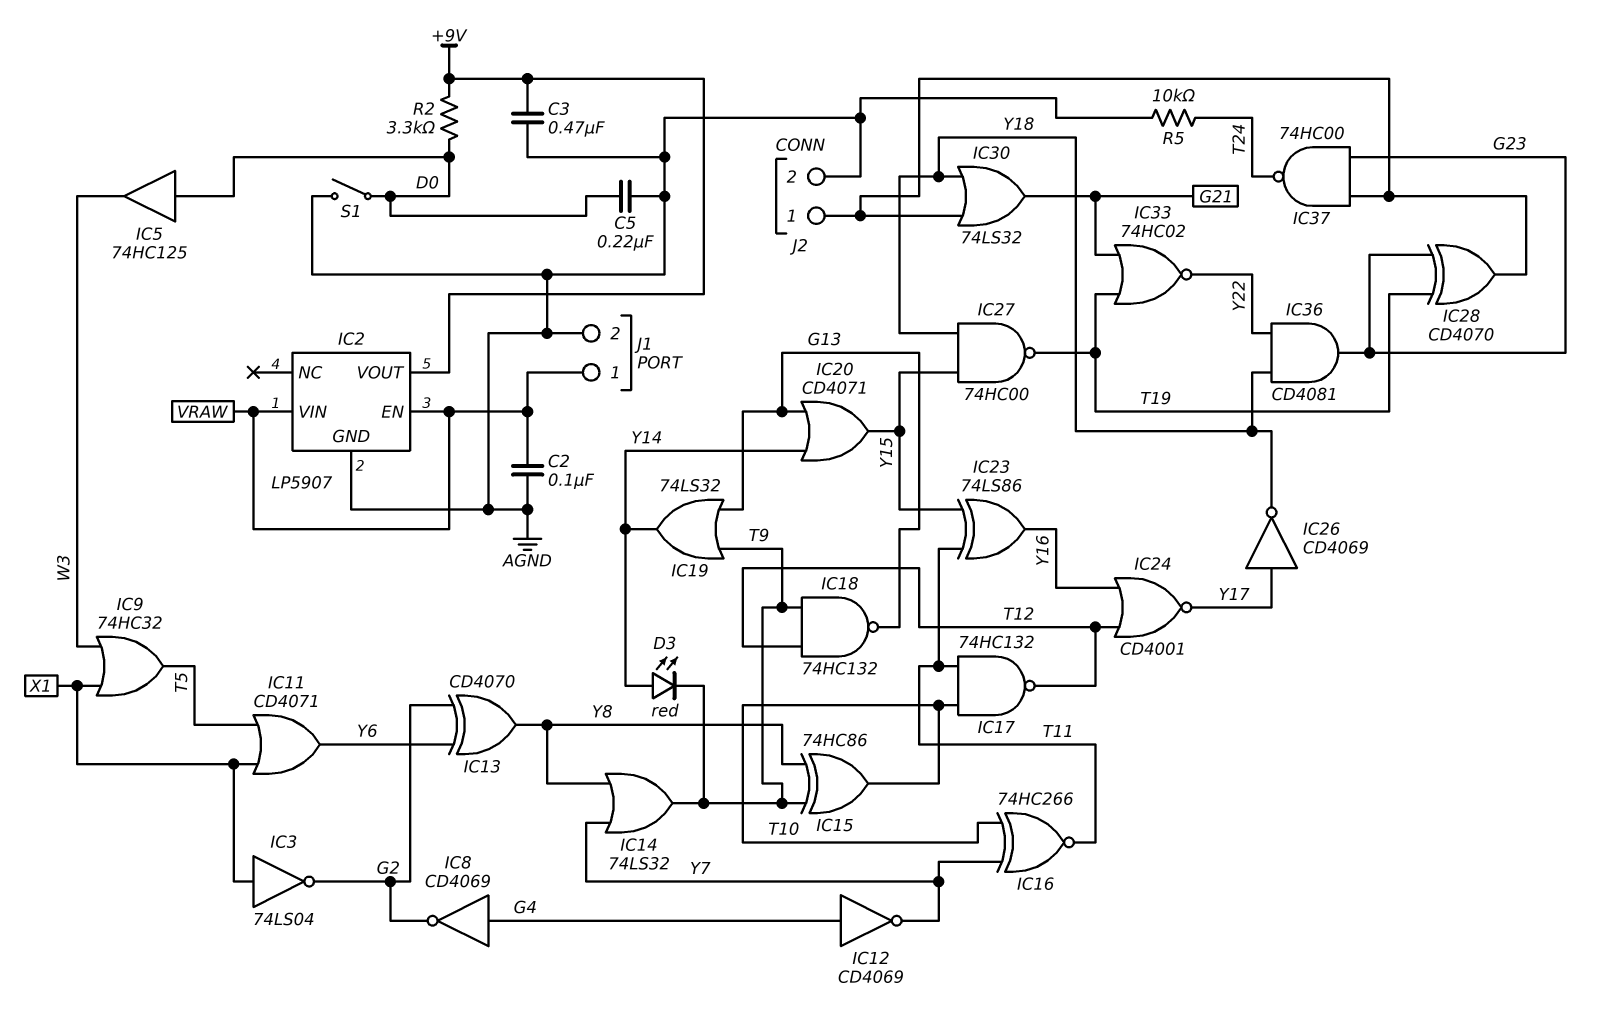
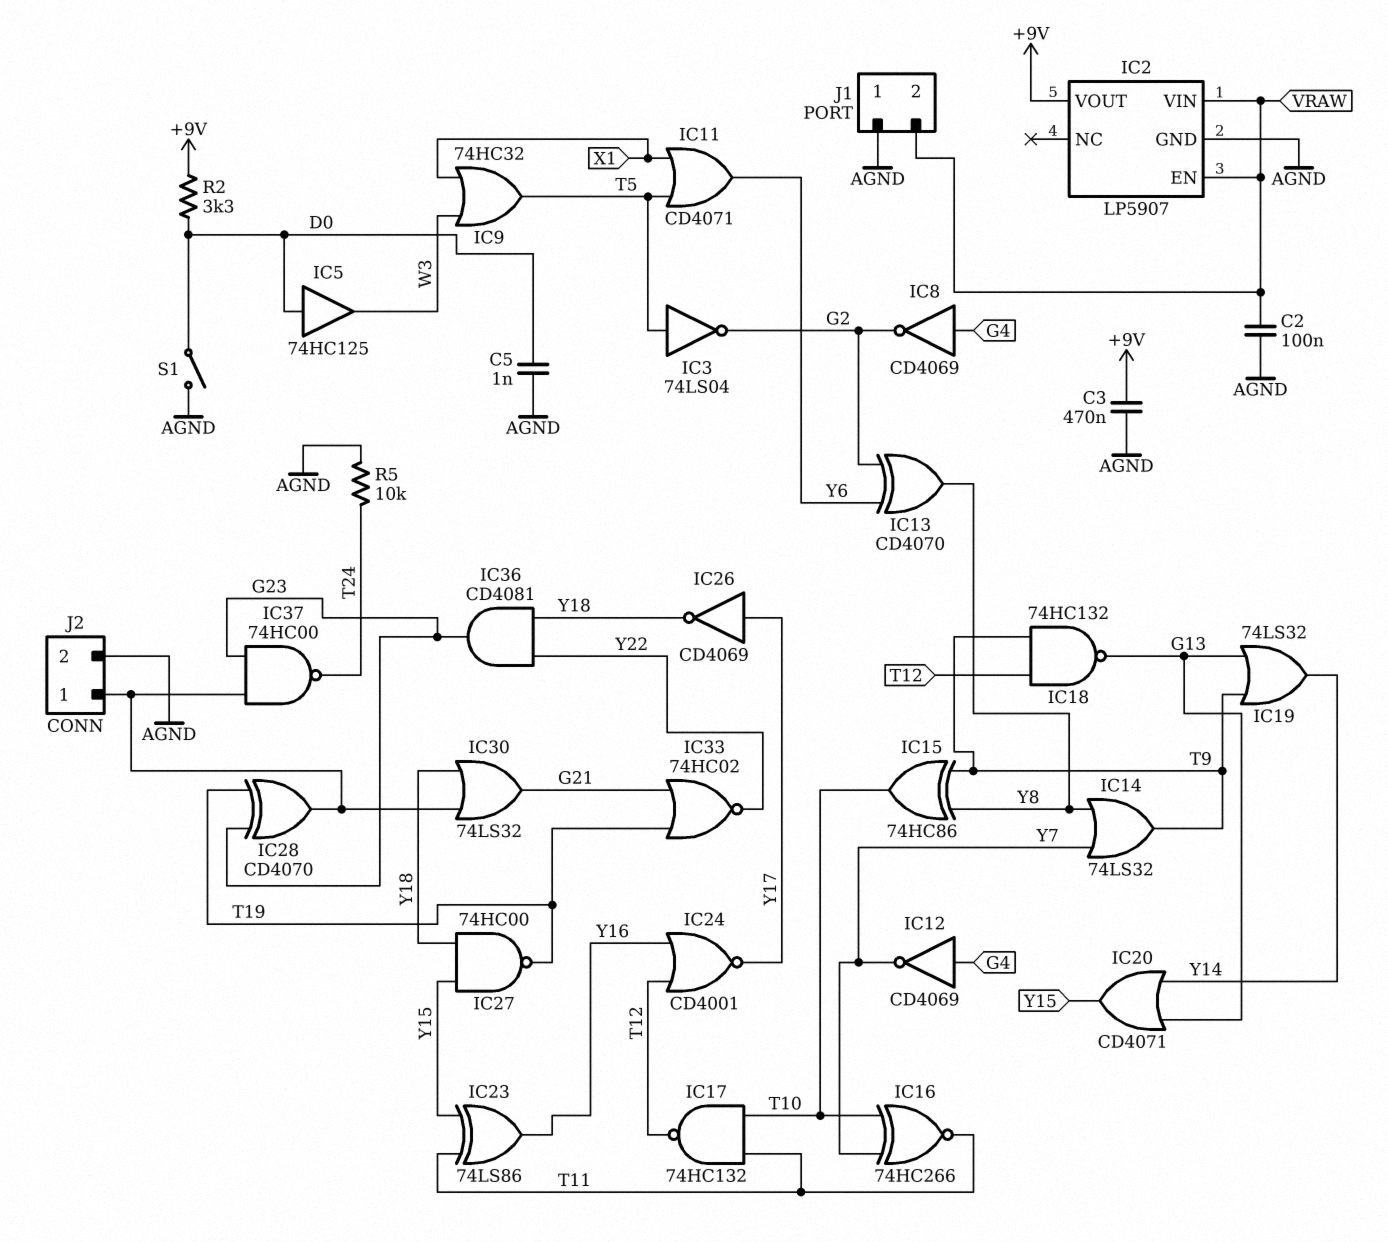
C5: 220nF (AGND, D0) -> 1nF (AGND, D0)
D3: LED red (A Y14, K T9) -> none
IC3: NOT 74LS04 (in X1, out G2) -> NOT 74LS04 (in T5, out G2)
J1 pin 1: VRAW -> AGND
J1 pin 2: AGND -> VRAW

